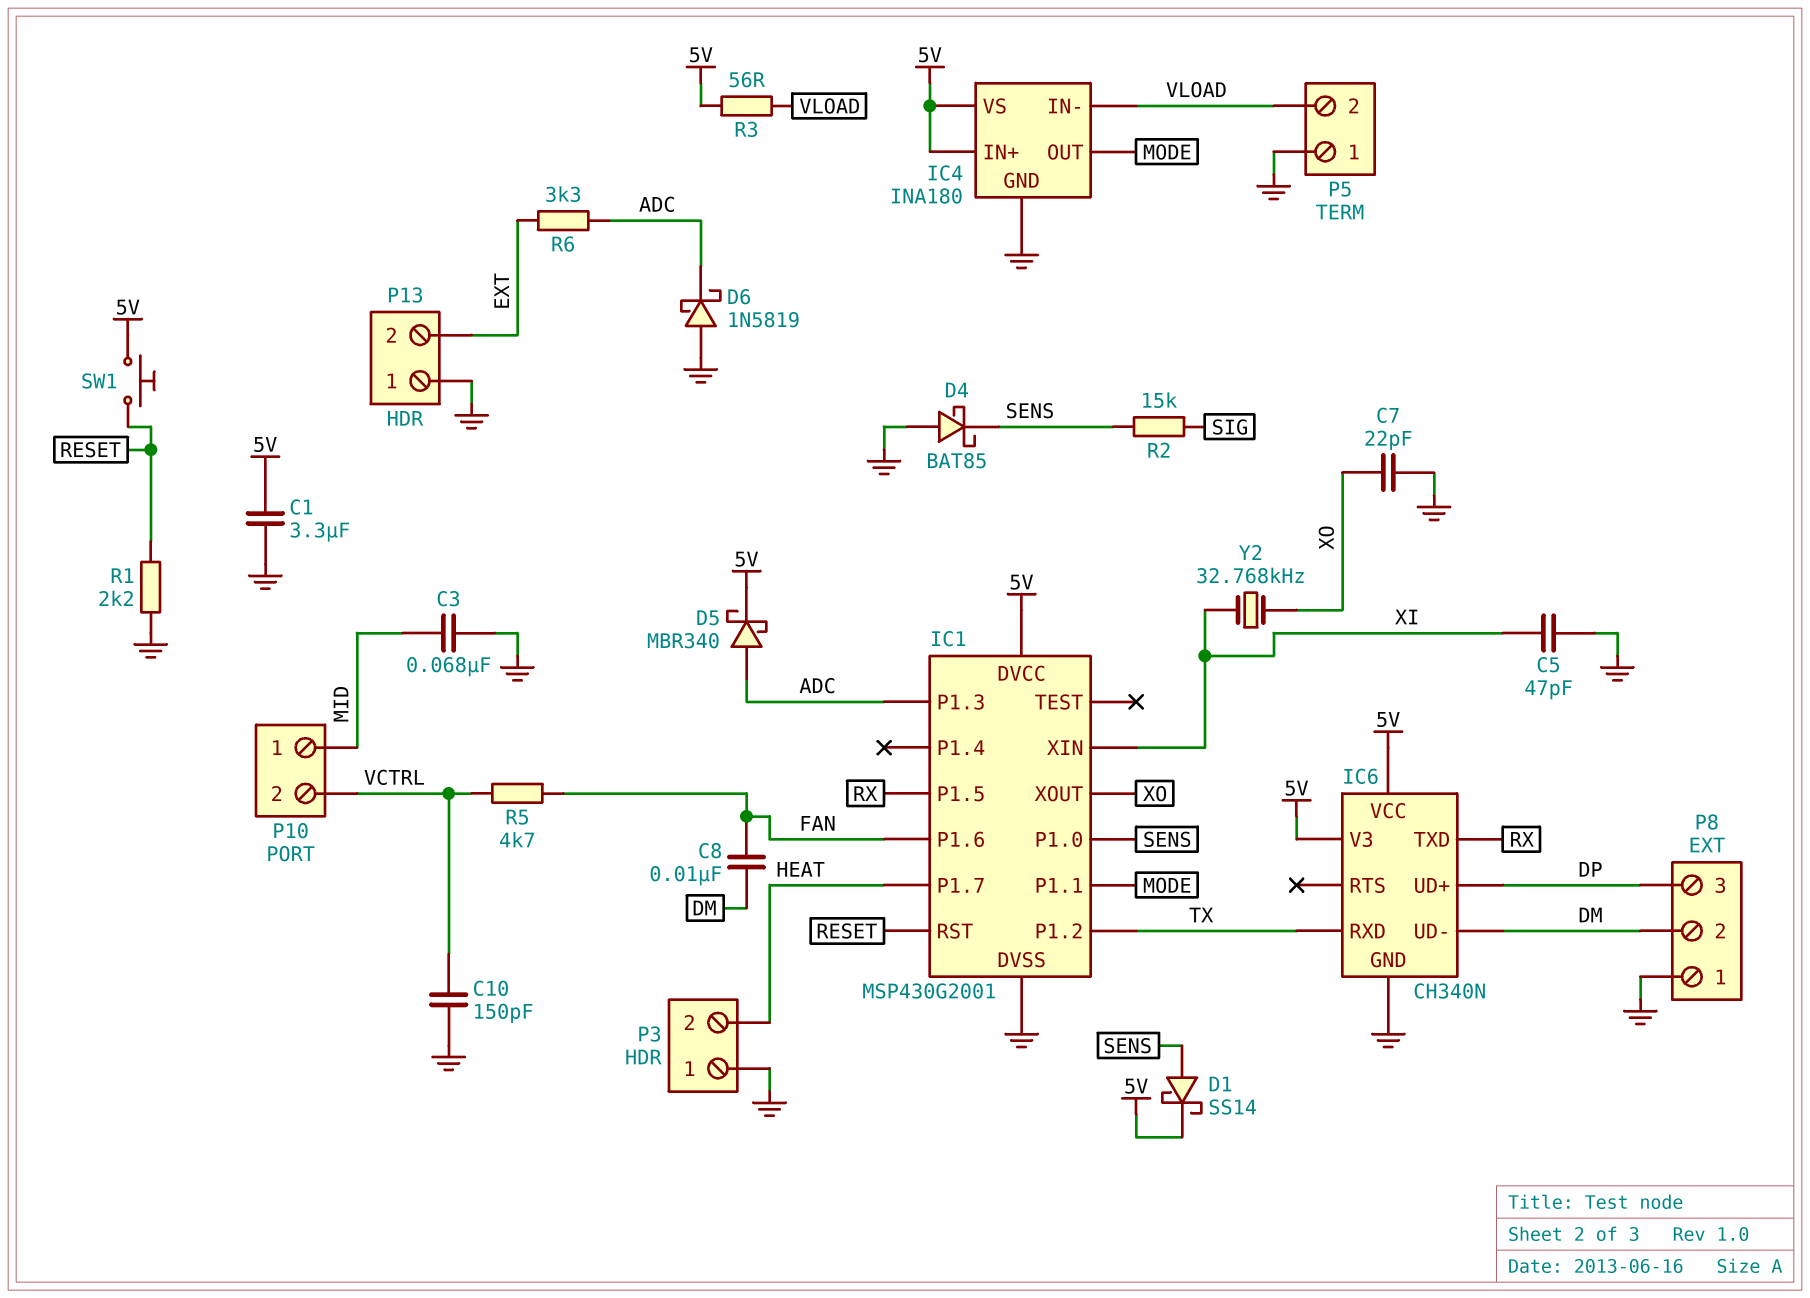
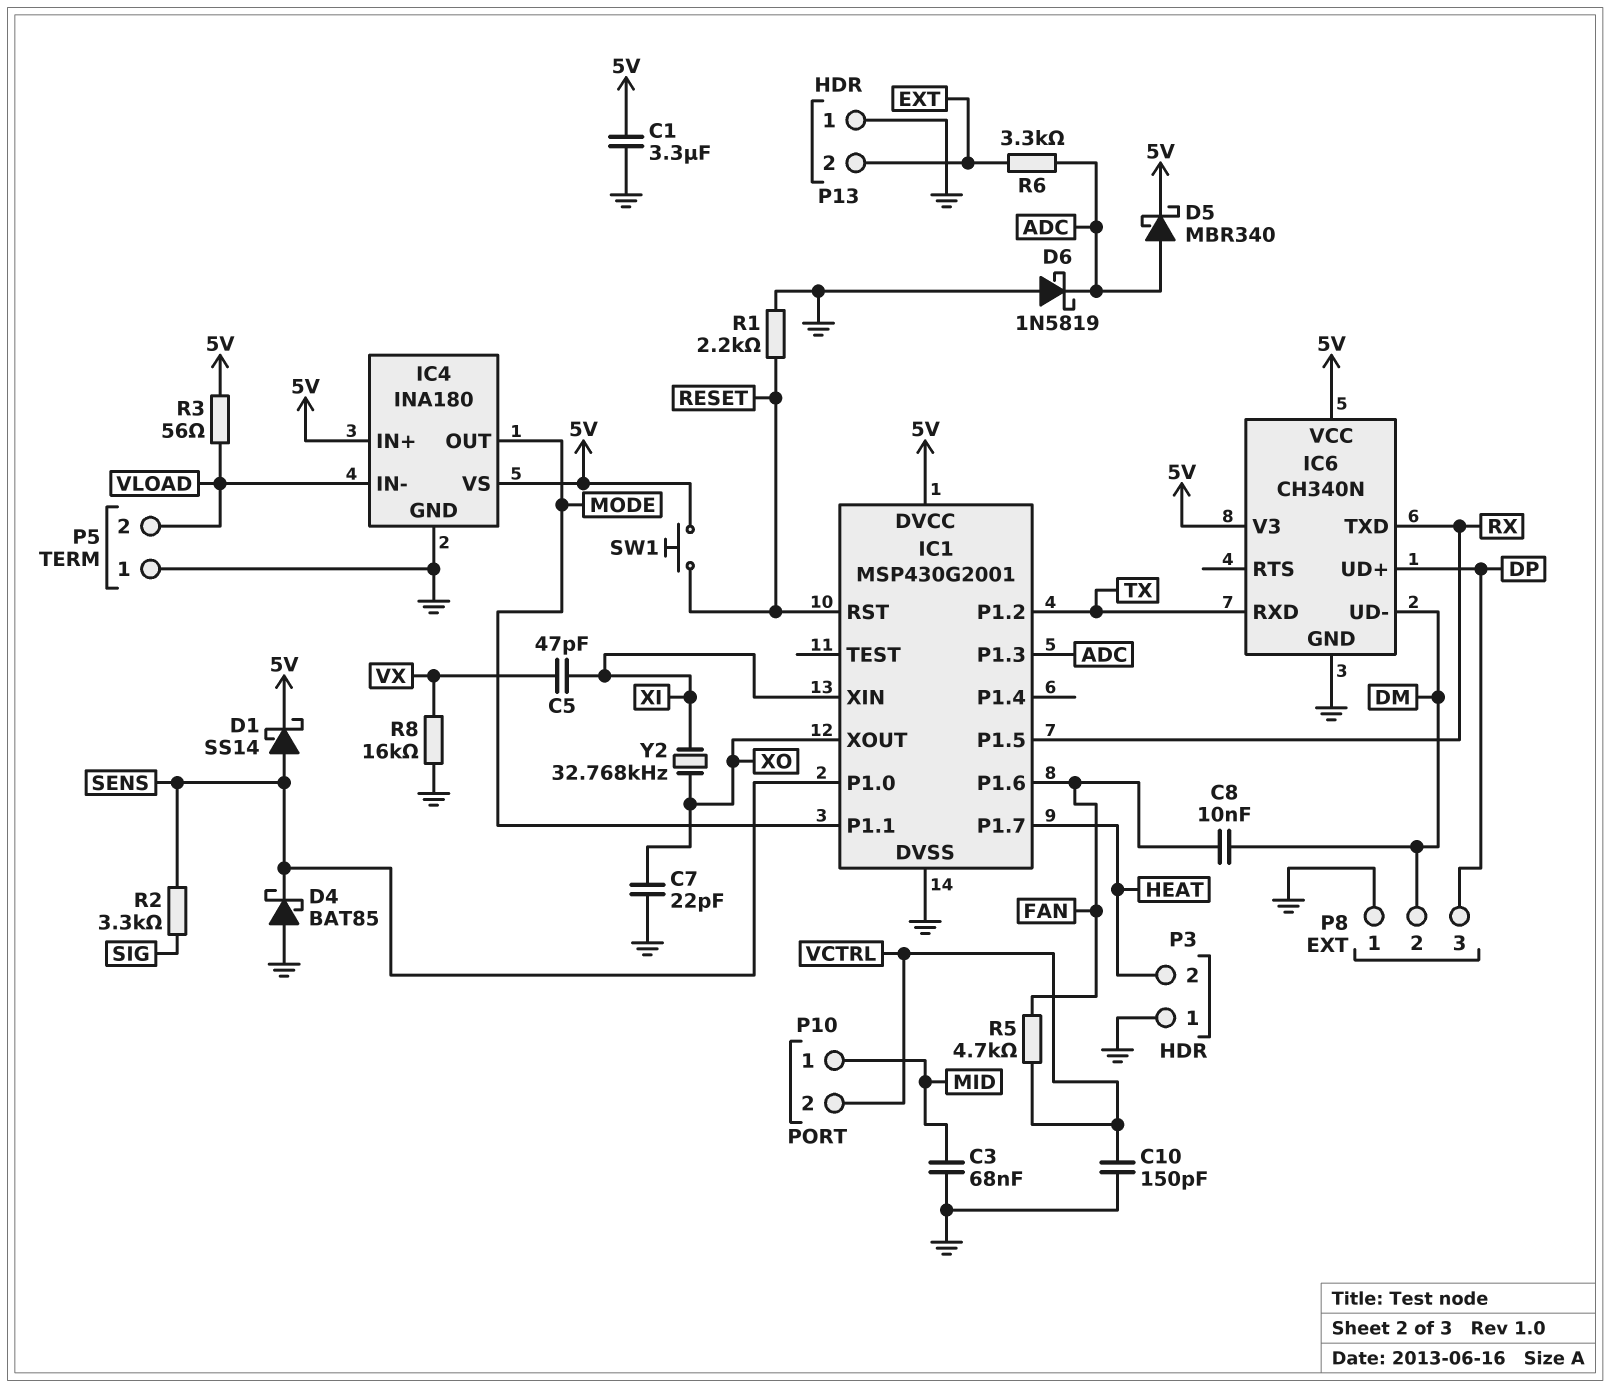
C5: 47pF (GND, XI) -> 47pF (VX, XI)
R2: 15k (SENS, SIG) -> 3.3k (SENS, SIG)
R8: none -> 16k (GND, VX)

